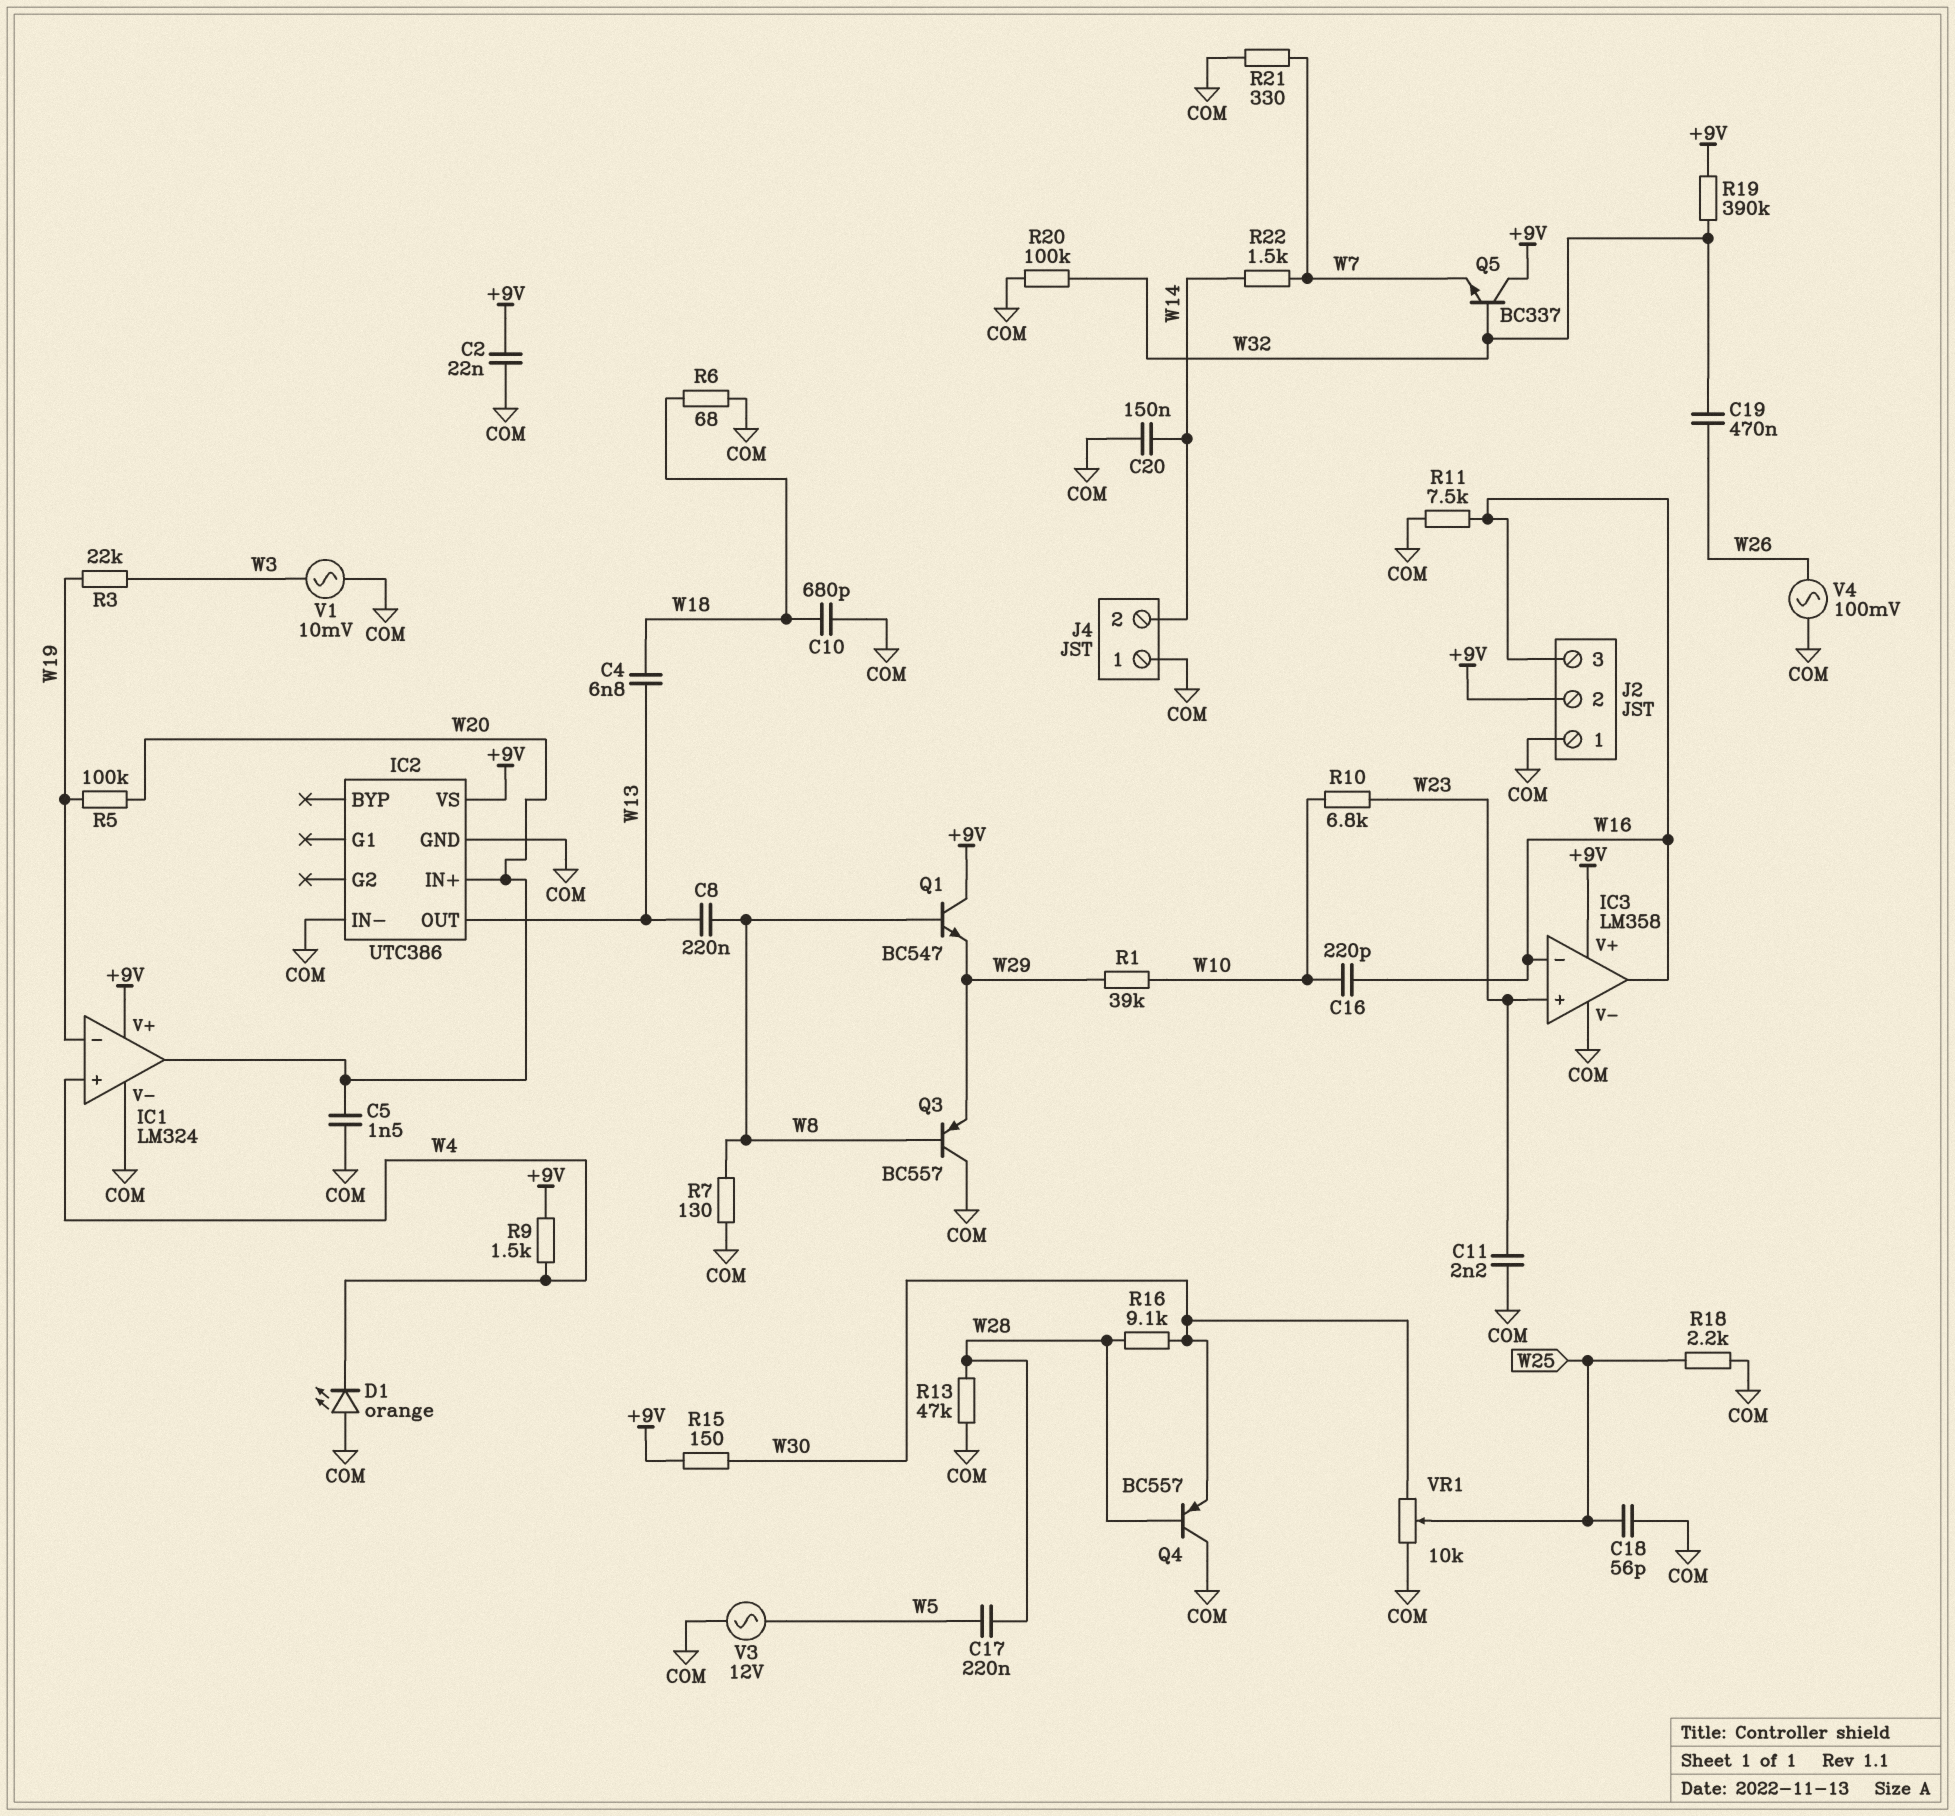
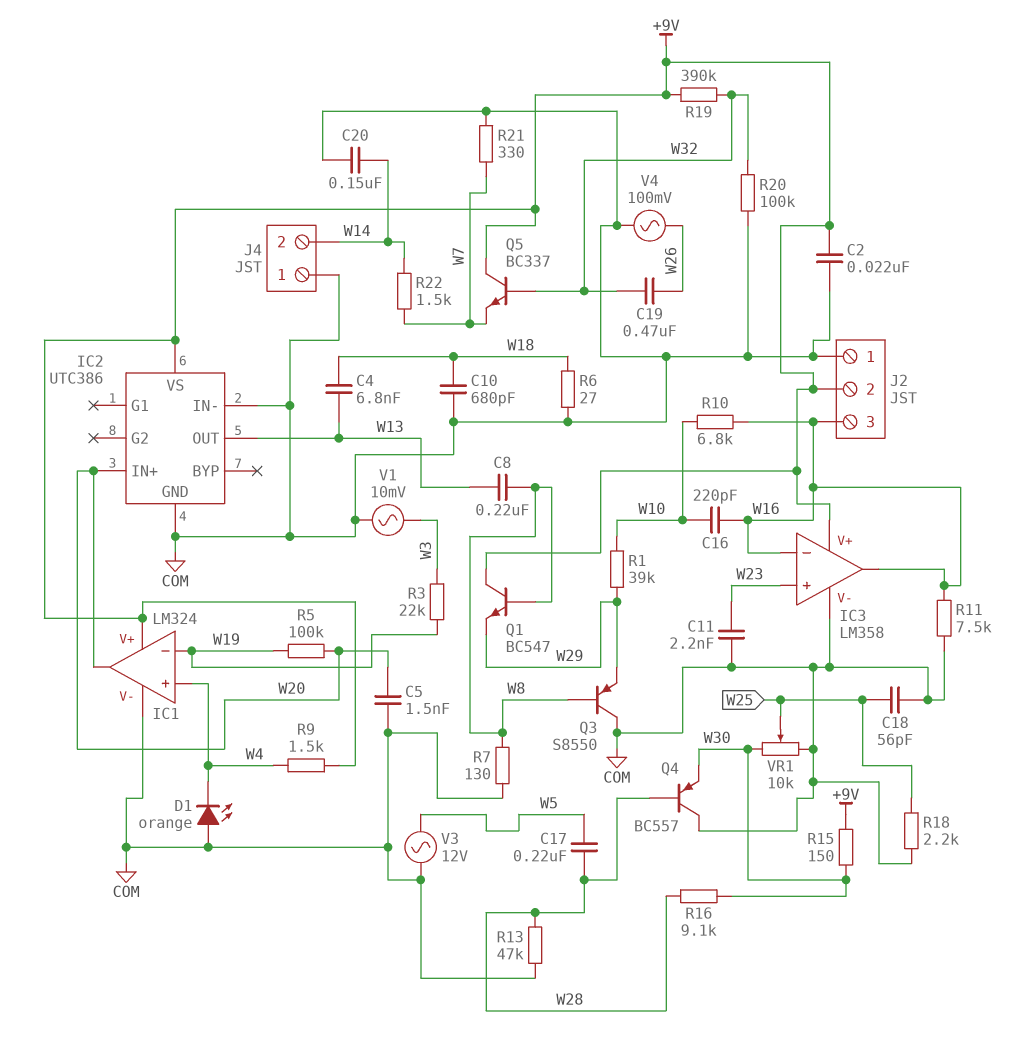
Q3: PNP BC557 (B W8, C COM, E W29) -> PNP S8550 (B W8, C COM, E W29)
R6: 68 (COM, W18) -> 27 (COM, W18)
R10: 6.8k (W10, W23) -> 6.8k (W10, W16)

